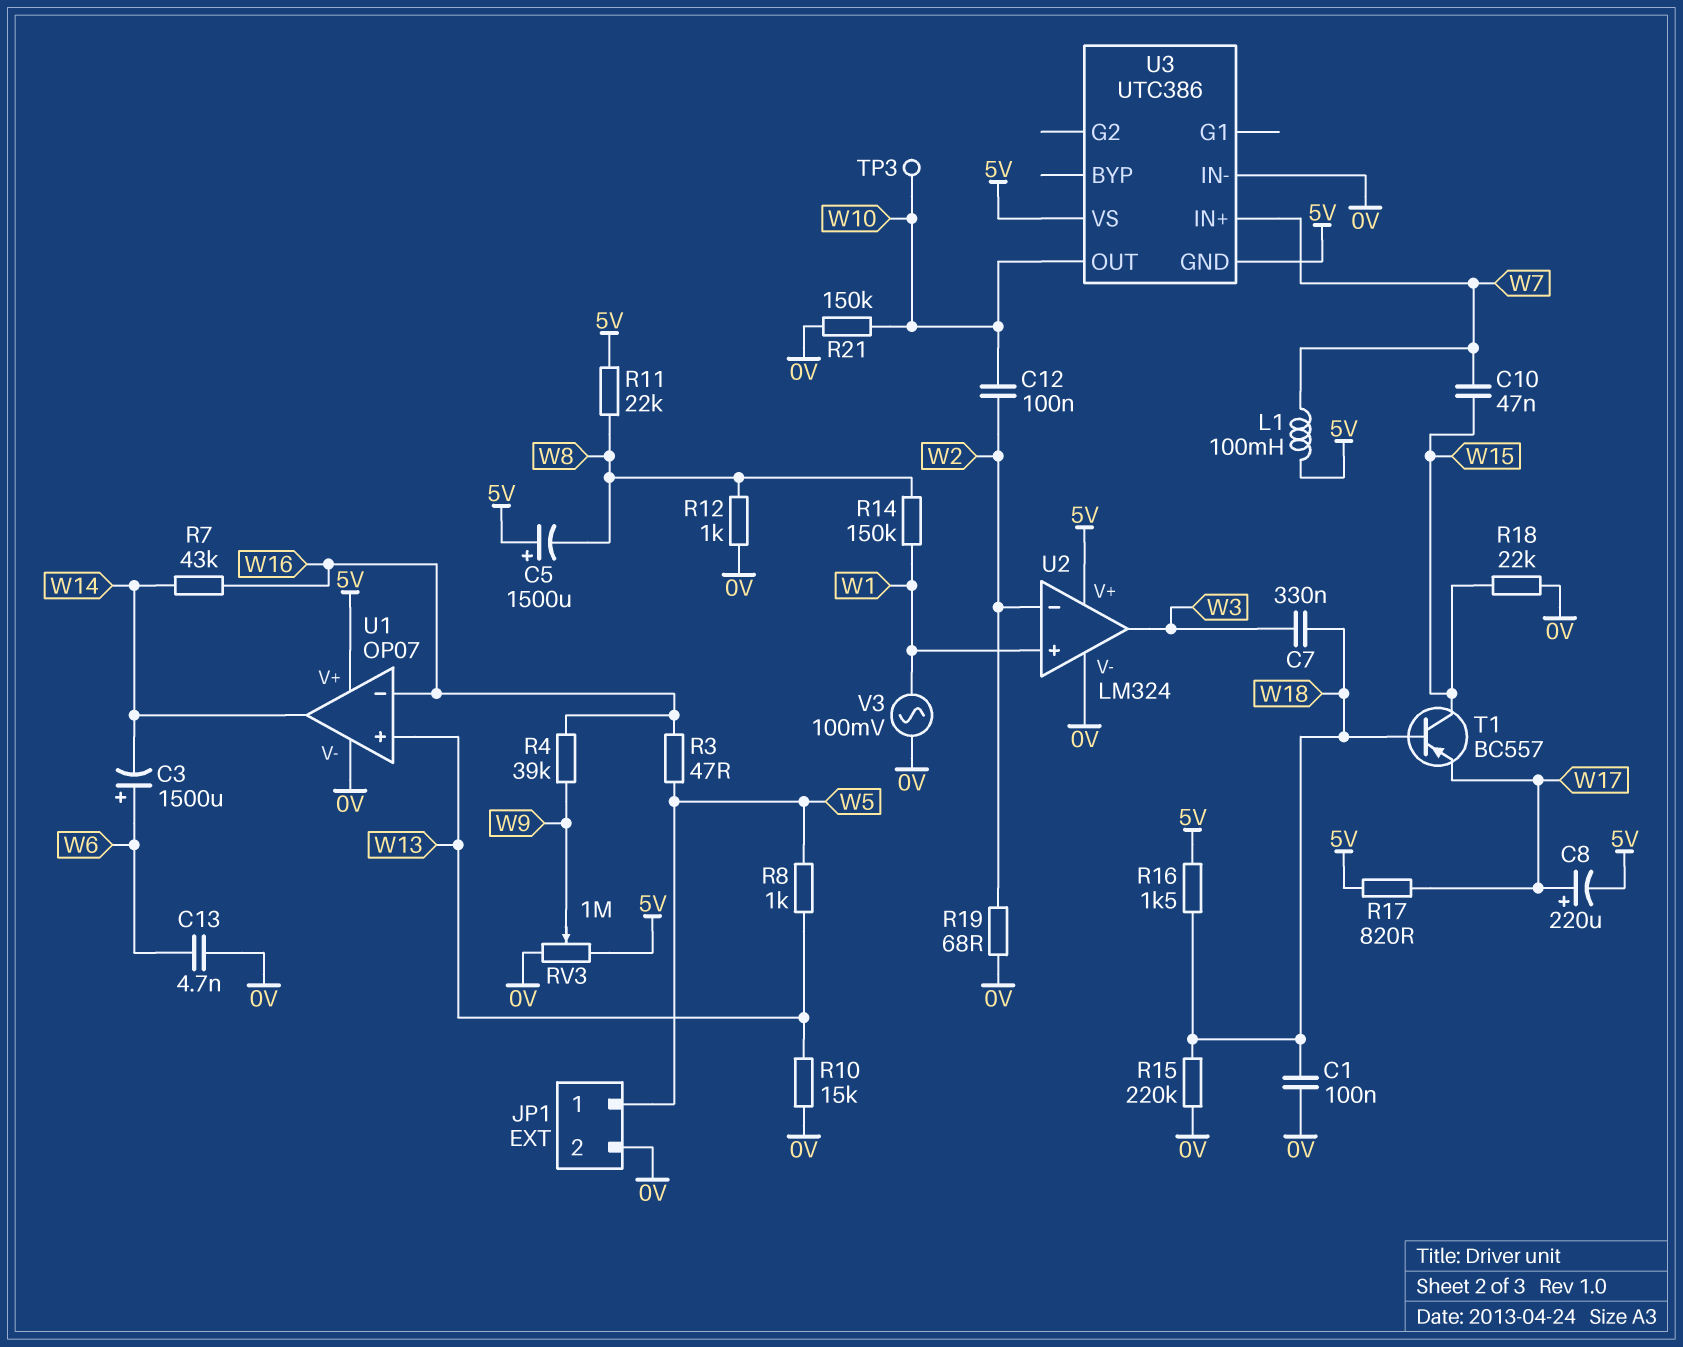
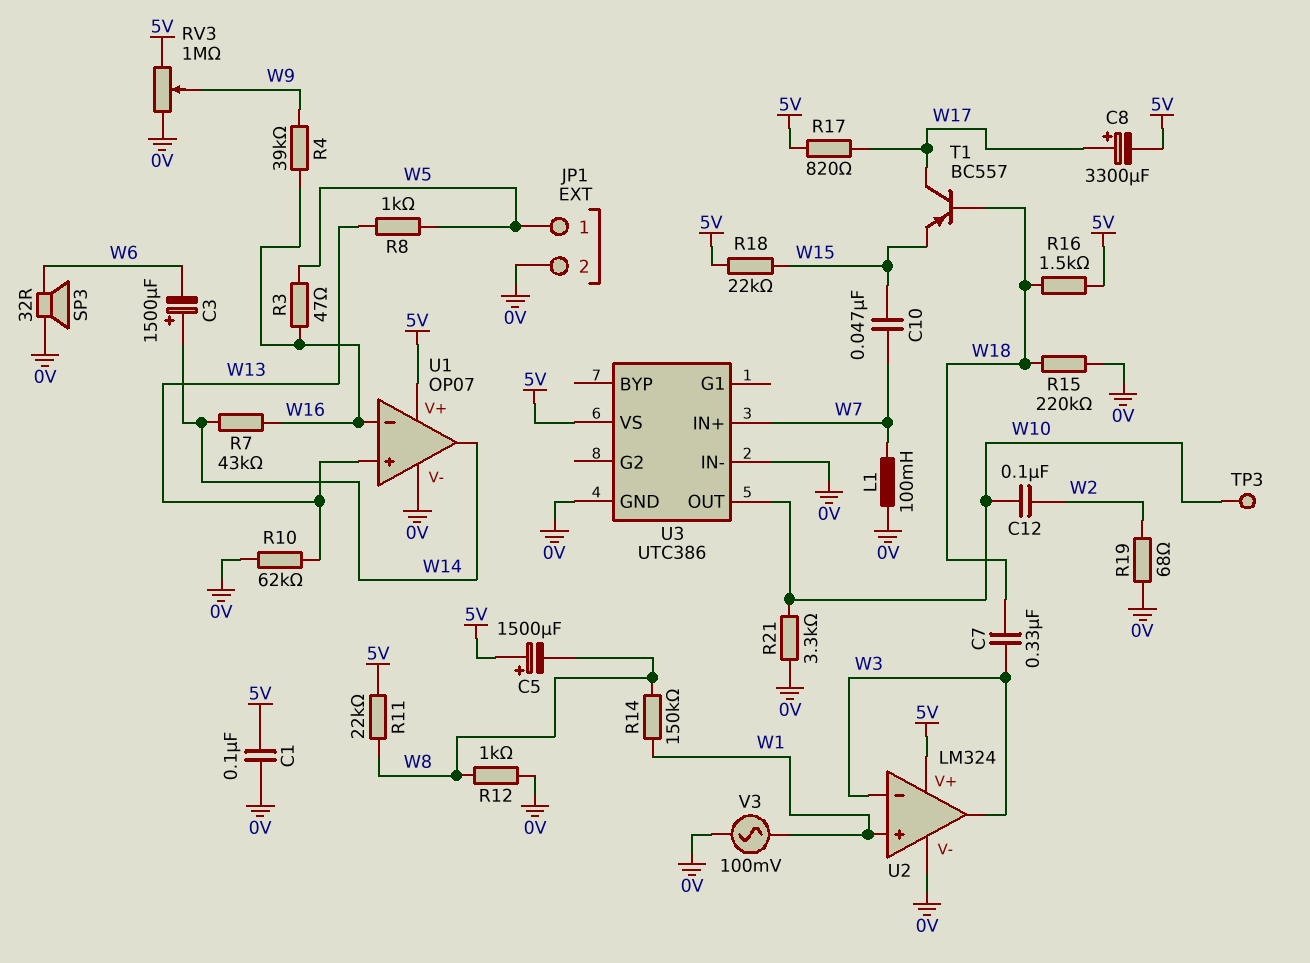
C1: 100nF (0V, W18) -> 100nF (0V, 5V)
C3: 1500uF (plus W6, minus W14) -> 1500uF (plus W14, minus W6)
C8: 220uF (plus W17, minus 5V) -> 3300uF (plus W17, minus 5V)
C13: 4.7nF (0V, W6) -> none
L1: 100mH (5V, W7) -> 100mH (0V, W7)
R10: 15k (0V, W13) -> 62k (0V, W13)
R18: 22k (0V, W15) -> 22k (5V, W15)
R21: 150k (0V, W10) -> 3.3k (0V, W10)
SP3: none -> speaker 32R (0V, W6)
T1: PNP BC557 (B W18, C W15, E W17) -> PNP BC557 (B W18, C W17, E W15)
U2 pin in-: W2 -> W3
U3 pin GND: 5V -> 0V

